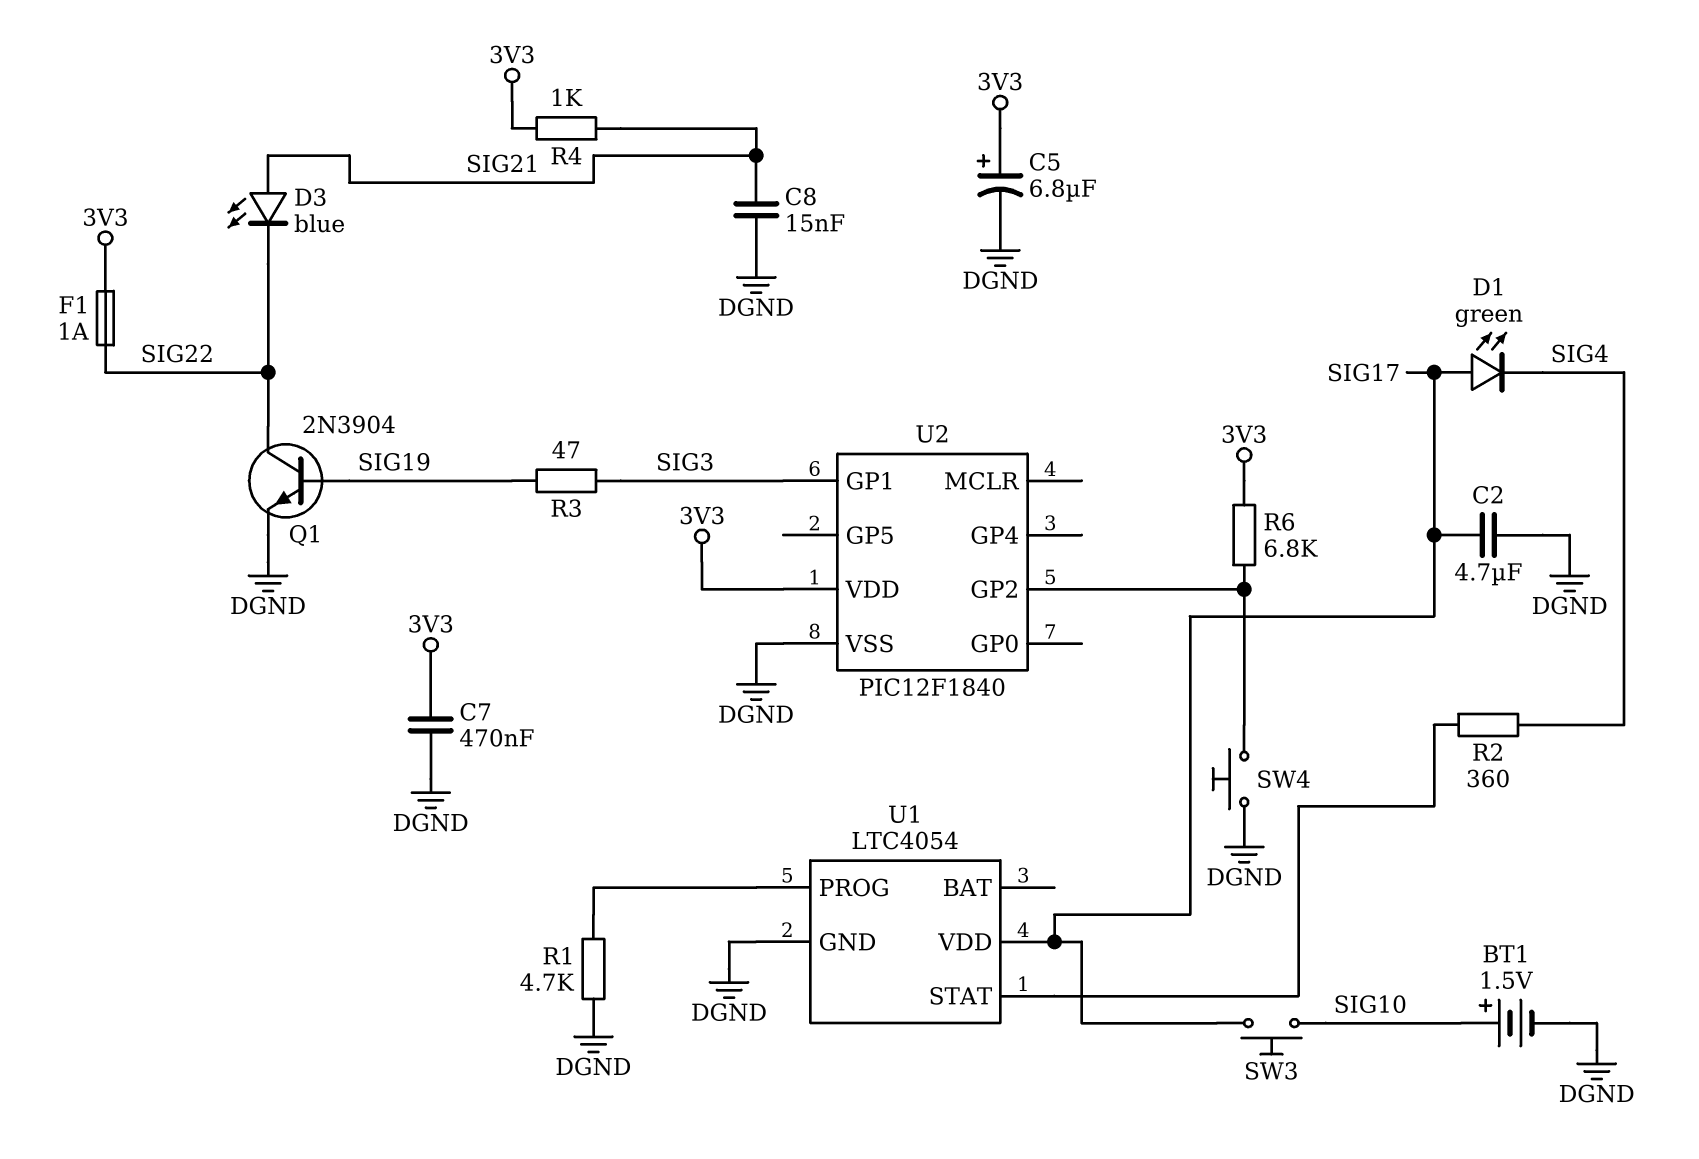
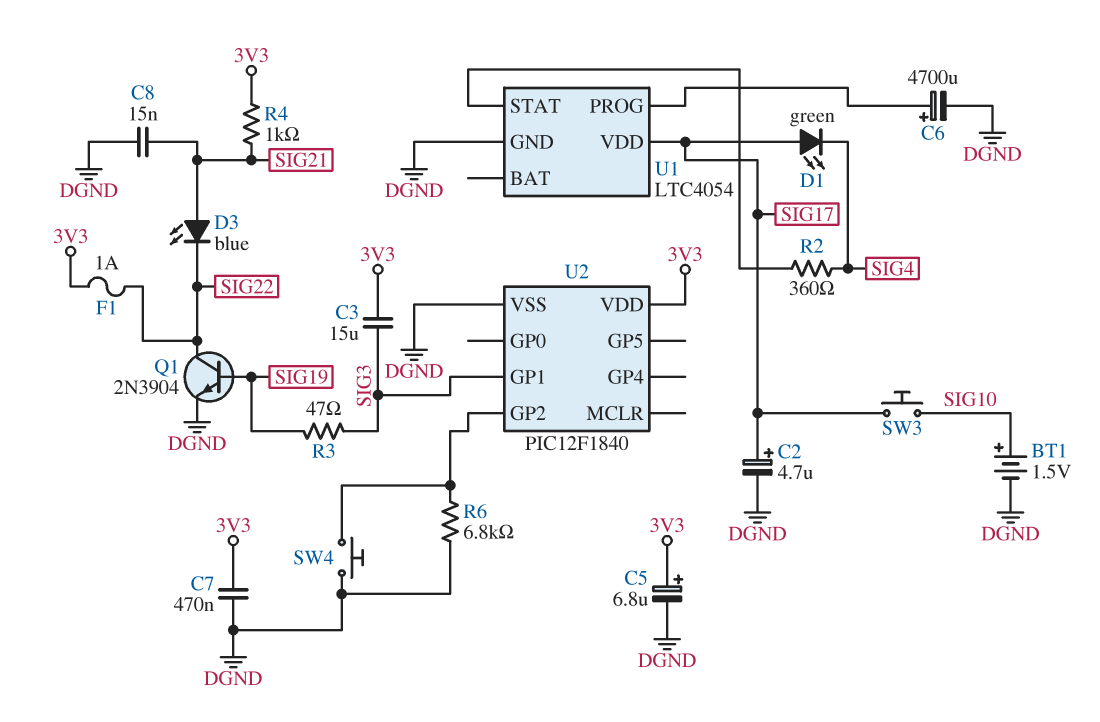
C2: 4.7uF (DGND, SIG17) -> 4.7uF (plus SIG17, minus DGND)
C3: none -> 15uF (3V3, SIG3)
C6: none -> 4700uF (plus U1/PROG, minus DGND)
R1: 4.7k (DGND, U1/PROG) -> none
R6: 6.8k (3V3, U2/GP2) -> 6.8k (DGND, U2/GP2)

